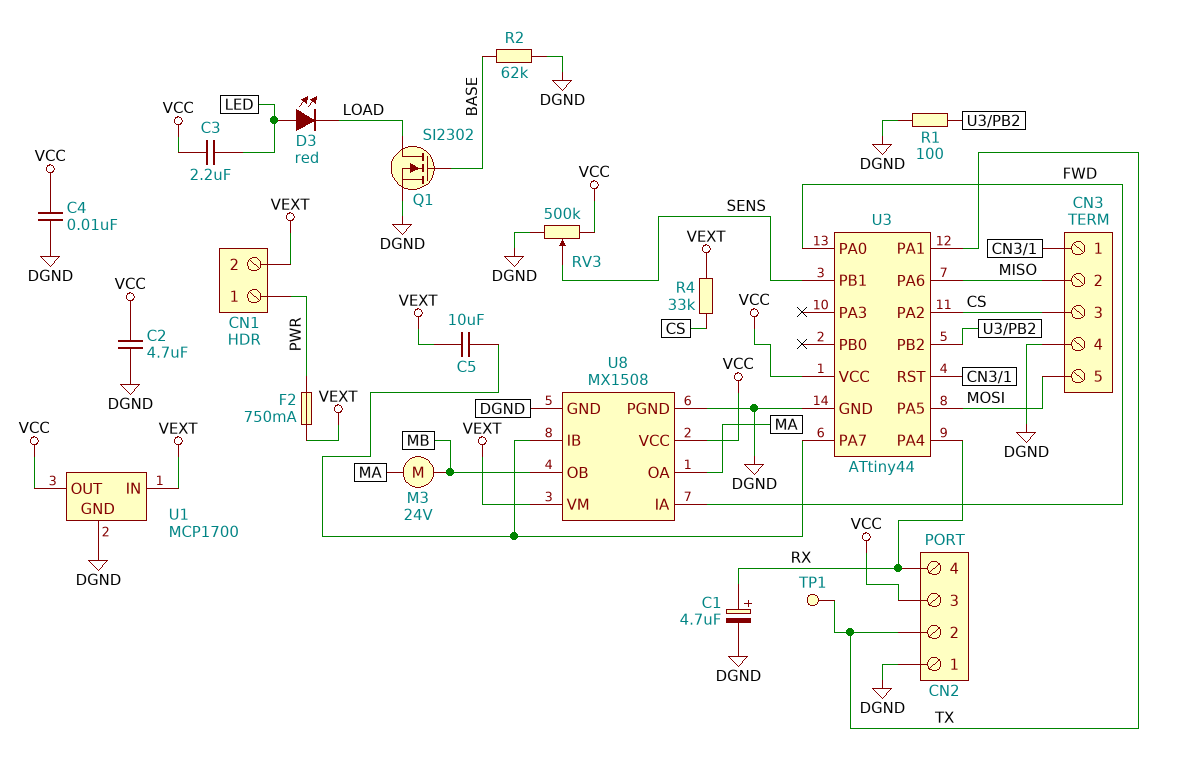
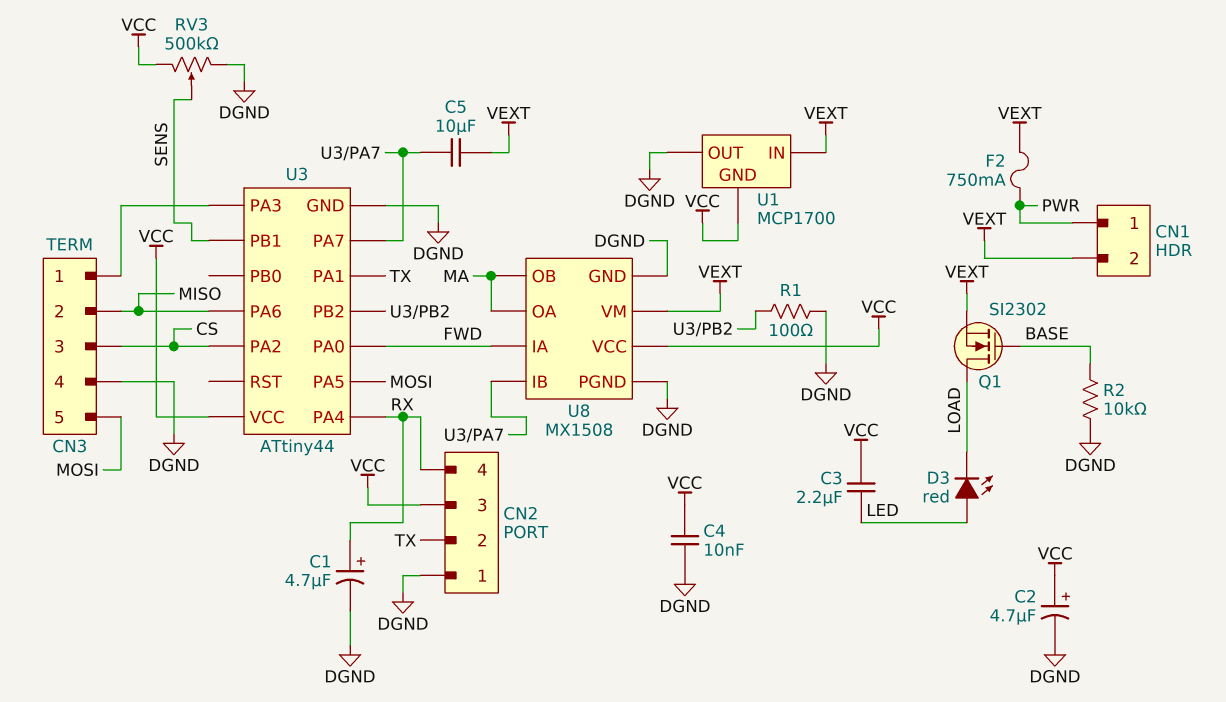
C2: 4.7uF (DGND, VCC) -> 4.7uF (plus VCC, minus DGND)
M3: motor 24V (MA, MB) -> none
Q1: NMOS SI2302 (G BASE, D LOAD, S DGND) -> NMOS SI2302 (G BASE, D LOAD, S VEXT)
R2: 62k (BASE, DGND) -> 10k (BASE, DGND)
R4: 33k (CS, VEXT) -> none
TP1: test point (TX) -> none
U1 pin GND: DGND -> VCC
U1 pin OUT: VCC -> DGND
U3 pin PA3: none -> CN3/1
U3 pin RST: CN3/1 -> none
U8 pin OB: MB -> MA

